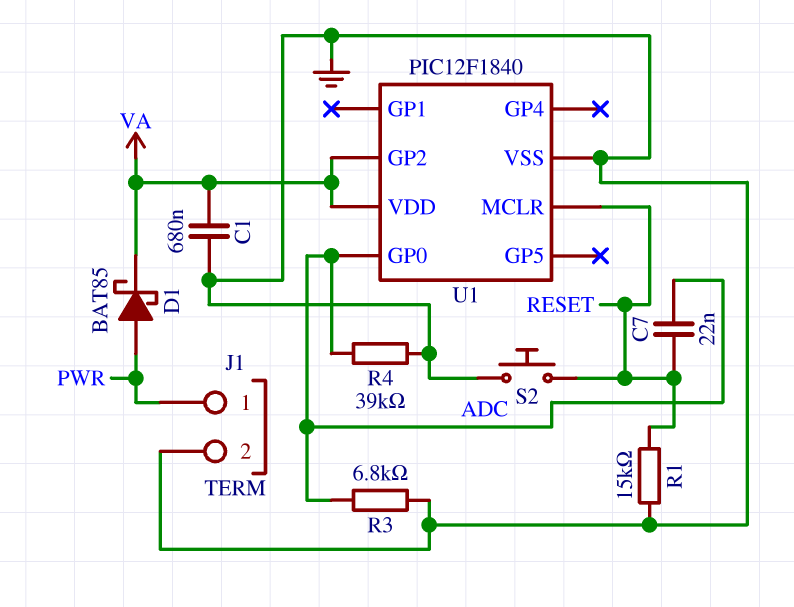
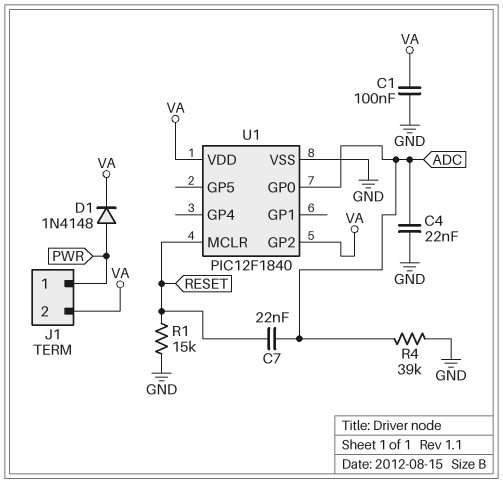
C1: 680nF (GND, VA) -> 100nF (GND, VA)
C4: none -> 22nF (ADC, GND)
D1: schottky BAT85 (A PWR, K VA) -> diode 1N4148 (A PWR, K VA)
J1 pin 2: GND -> VA
R3: 6.8k (ADC, GND) -> none
S2: button (GND, RESET) -> none

